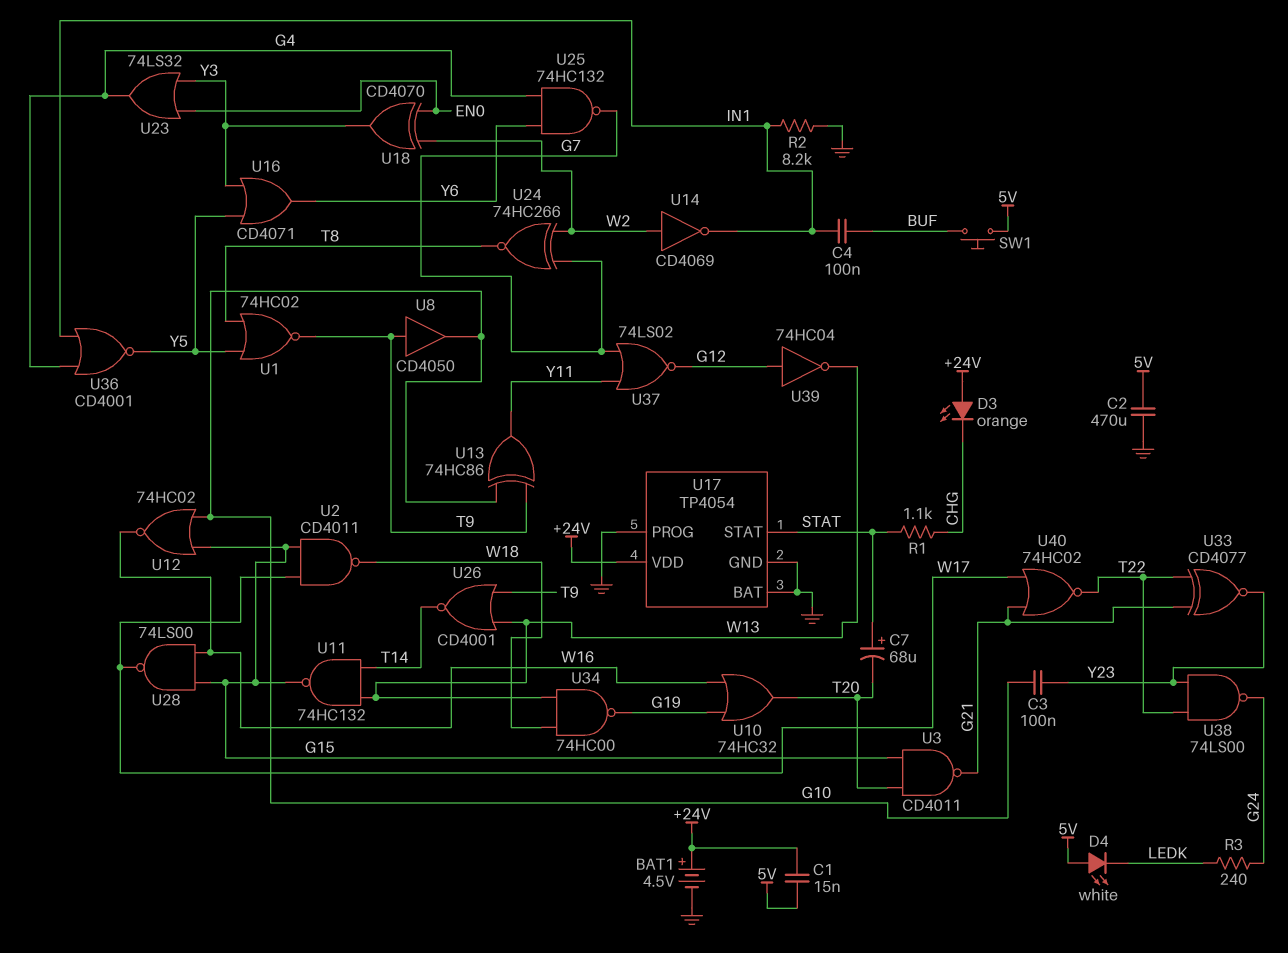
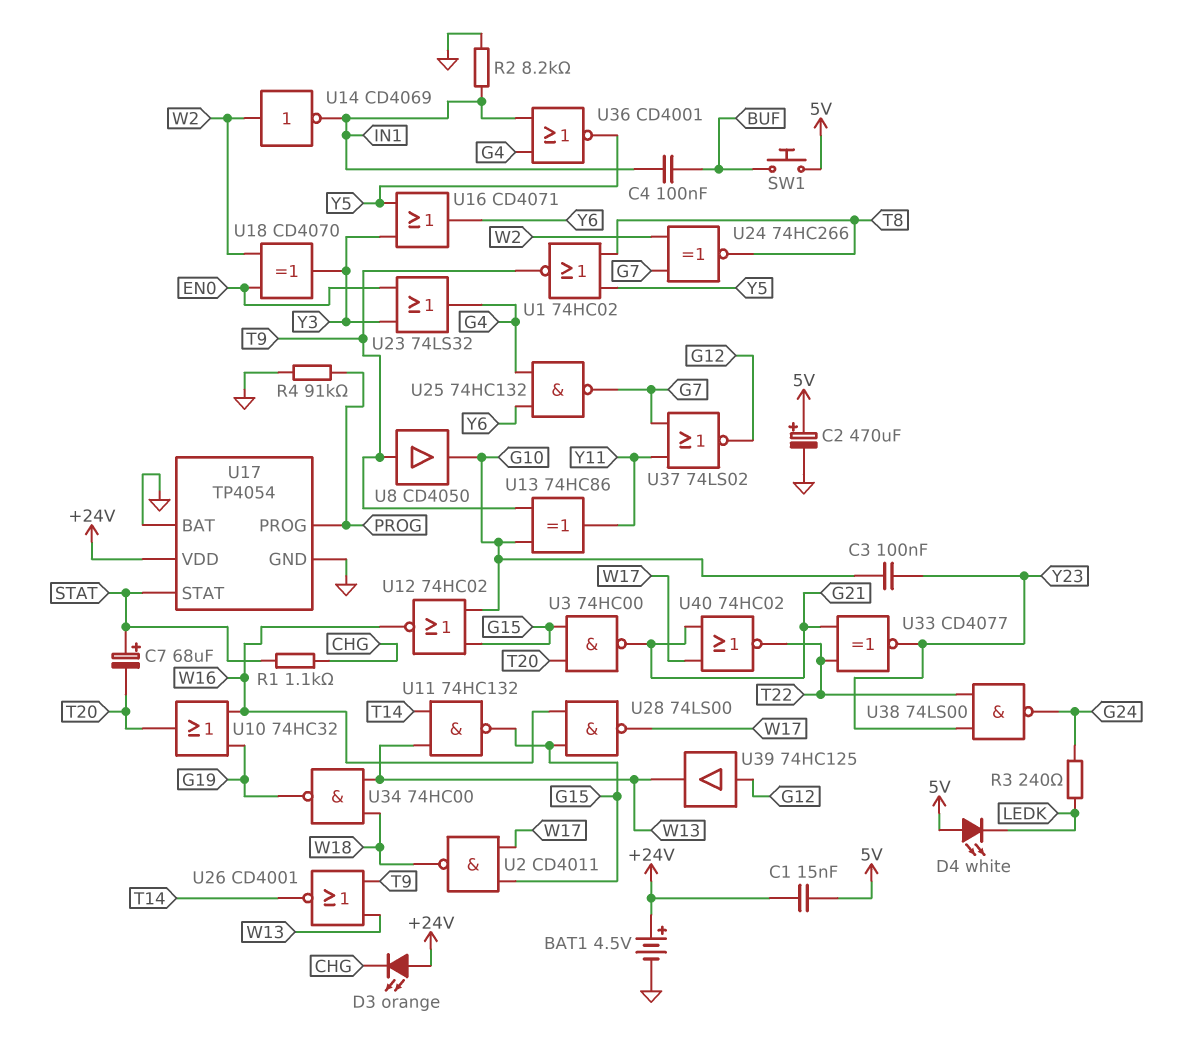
C2: 470uF (5V, GND) -> 470uF (plus 5V, minus GND)
R4: none -> 91k (GND, PROG)
U3: NAND CD4011 (in G15, in T20, out G21) -> NAND 74HC00 (in G15, in T20, out G21)
U17 pin PROG: GND -> PROG
U39: NOT 74HC04 (in G12, out W13) -> buffer 74HC125 (in G12, out W13)

